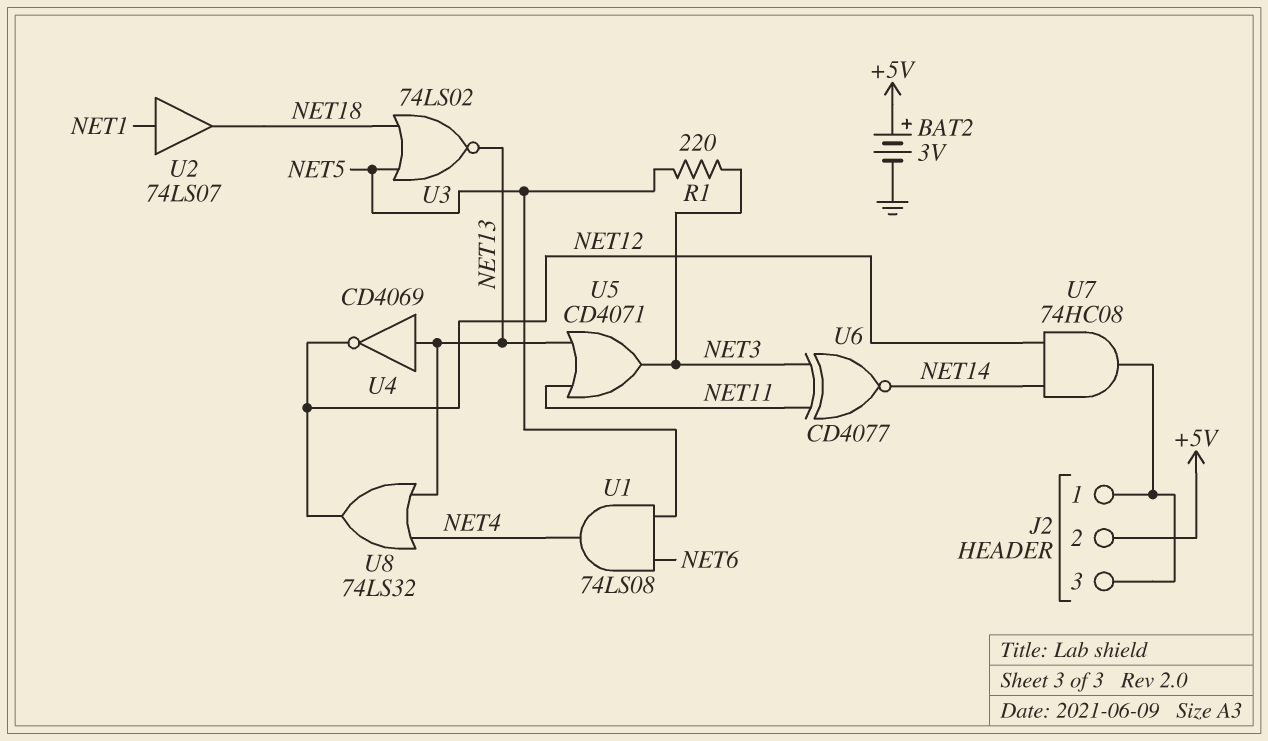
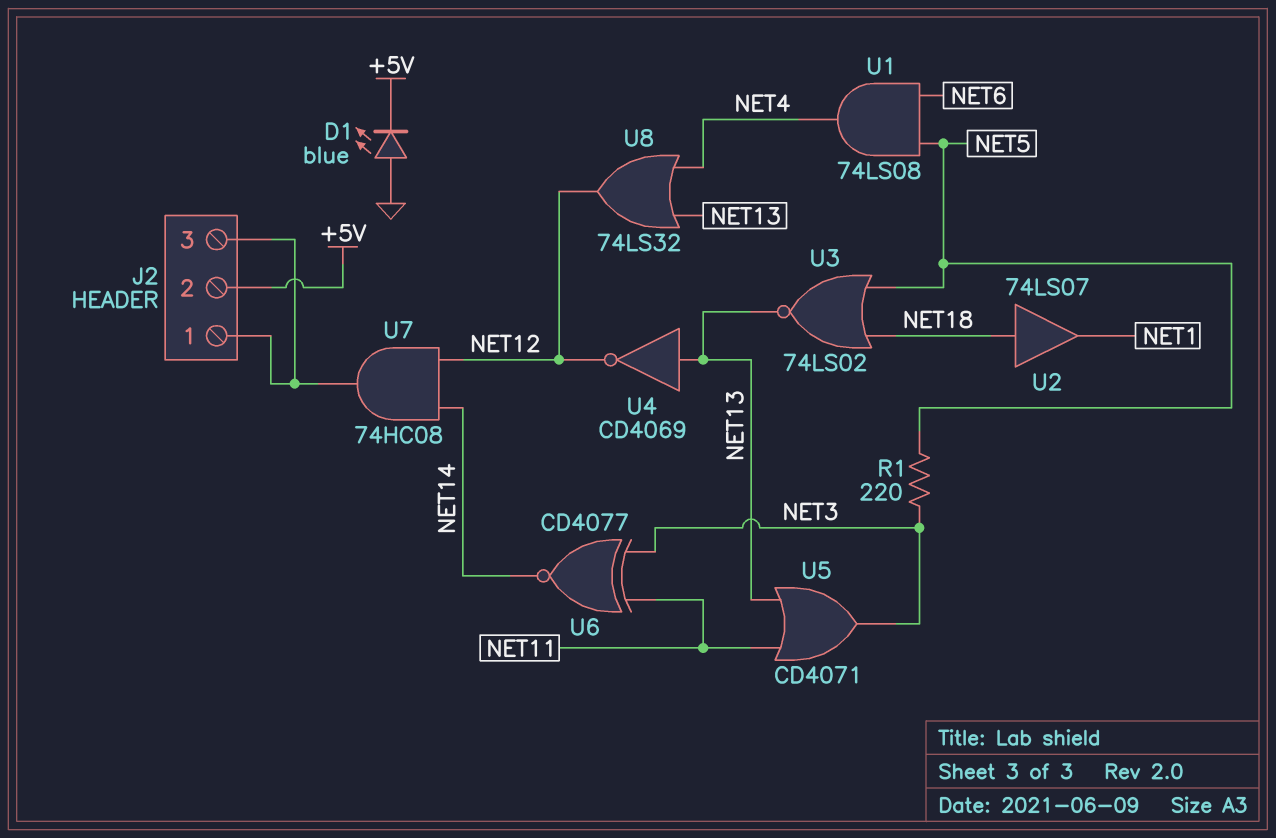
BAT2: 3V (plus +5V, minus GND) -> none
D1: none -> LED blue (A GND, K +5V)
U2: buffer 74LS07 (in NET1, out NET18) -> buffer 74LS07 (in NET18, out NET1)

